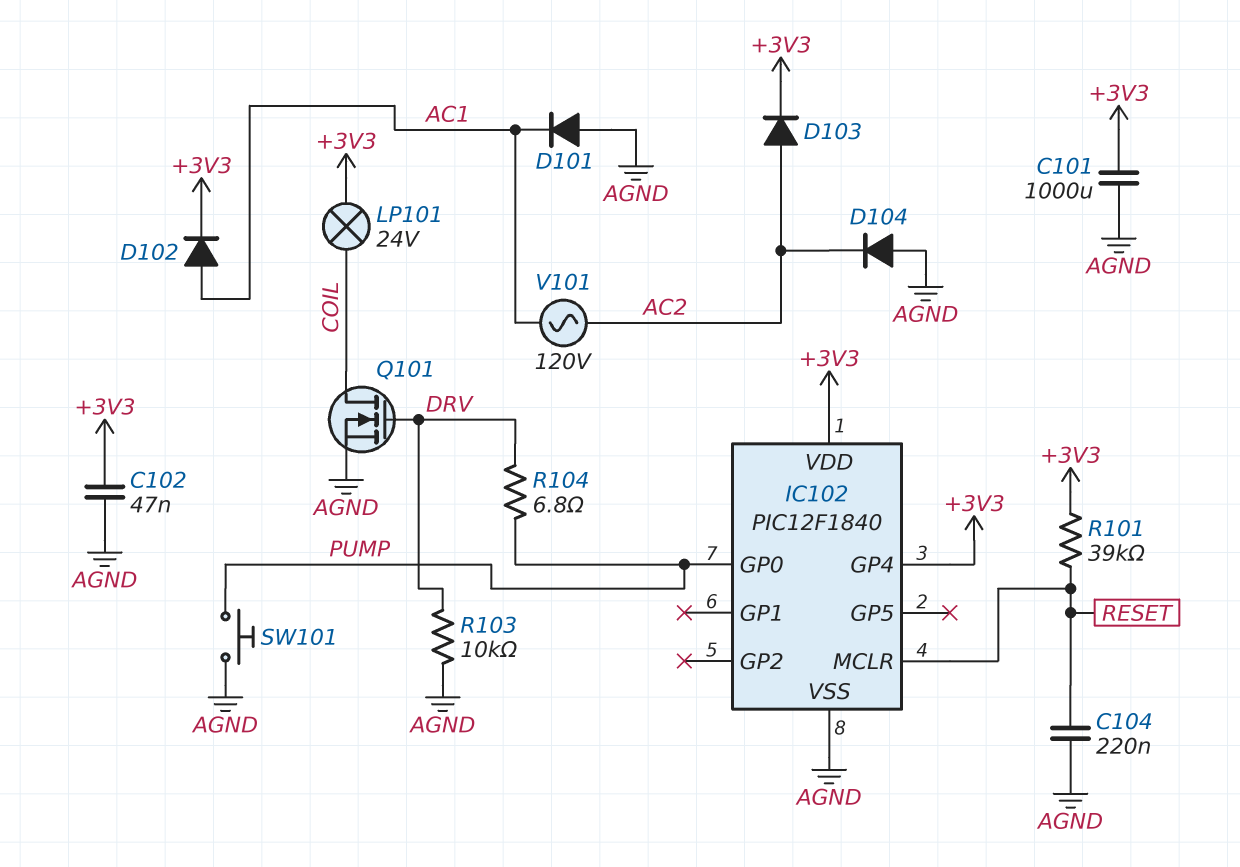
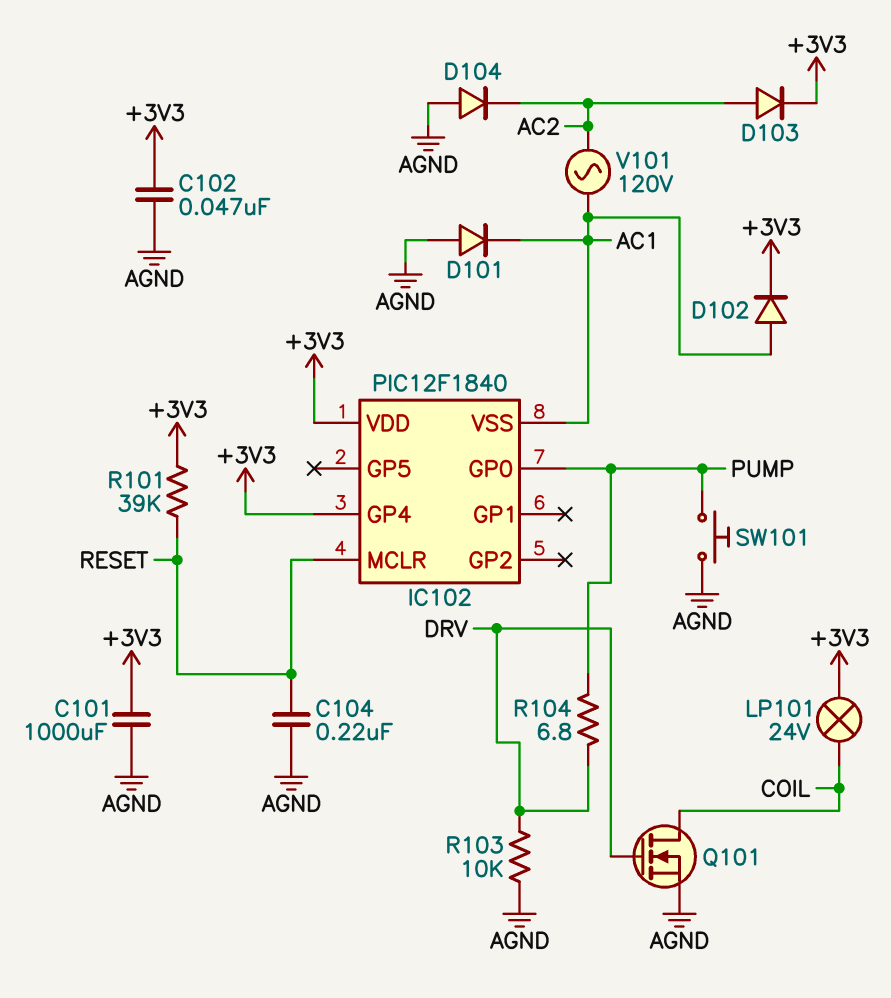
IC102 pin VSS: AGND -> AC1

